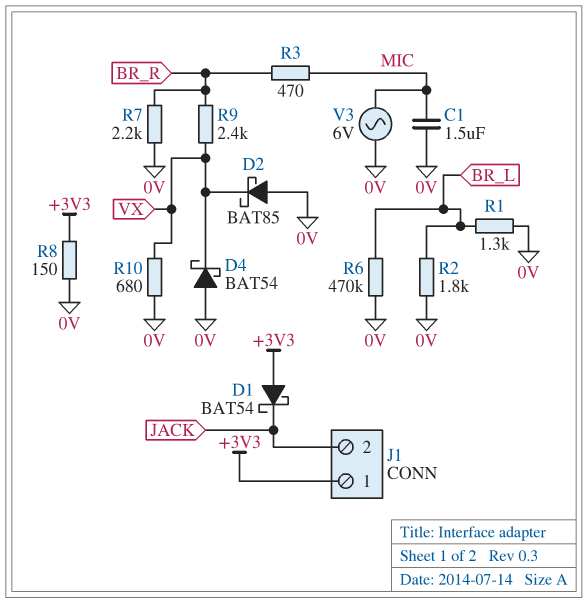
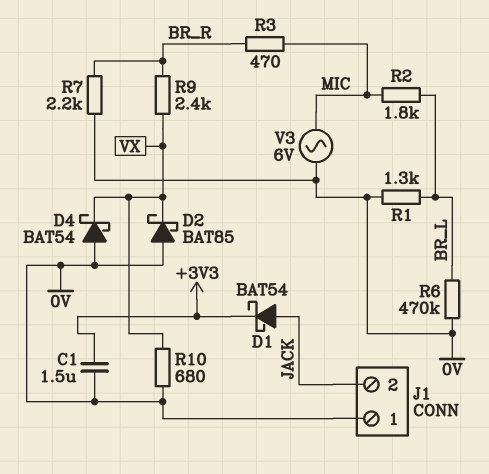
C1: 1.5uF (0V, MIC) -> 1.5uF (+3V3, 0V)
D1: schottky BAT54 (A +3V3, K JACK) -> schottky BAT54 (A JACK, K +3V3)
J1 pin 1: +3V3 -> 0V
R2: 1.8k (0V, BR_L) -> 1.8k (BR_L, MIC)
R8: 150 (+3V3, 0V) -> none

